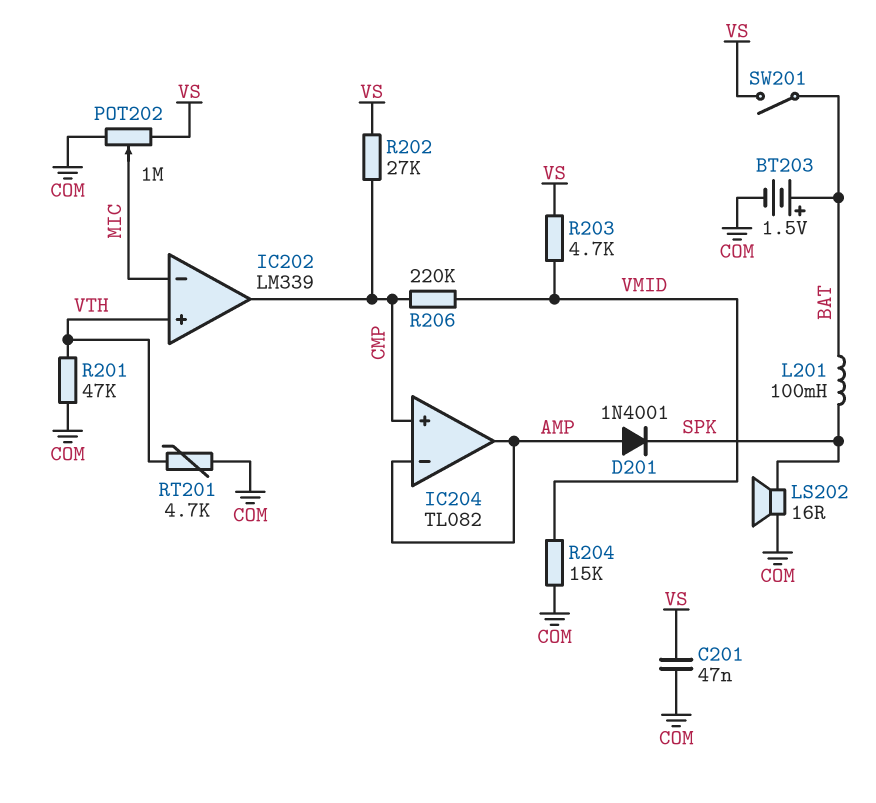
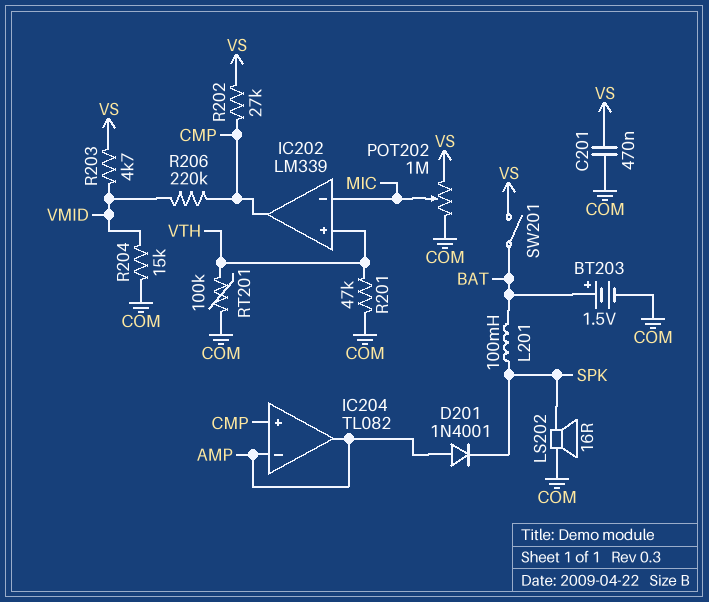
C201: 47nF (COM, VS) -> 470nF (COM, VS)
RT201: 4.7k (COM, VTH) -> 100k (COM, VTH)

